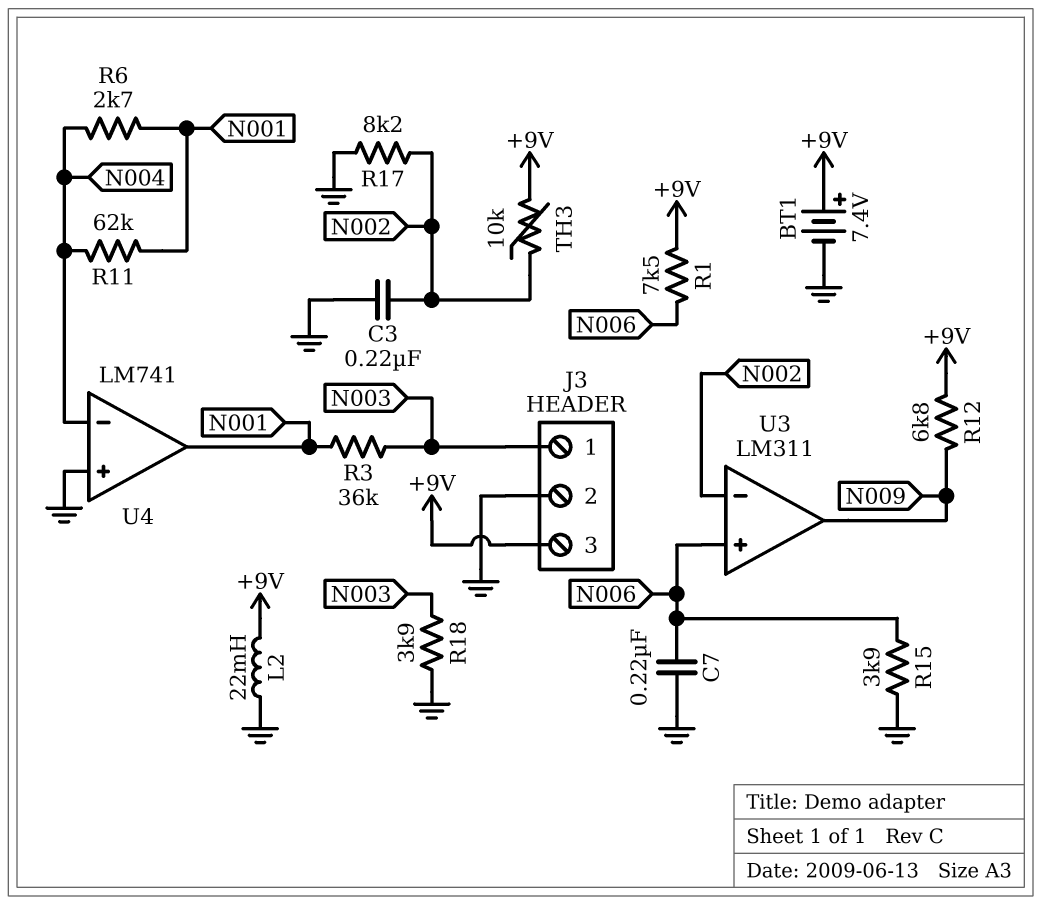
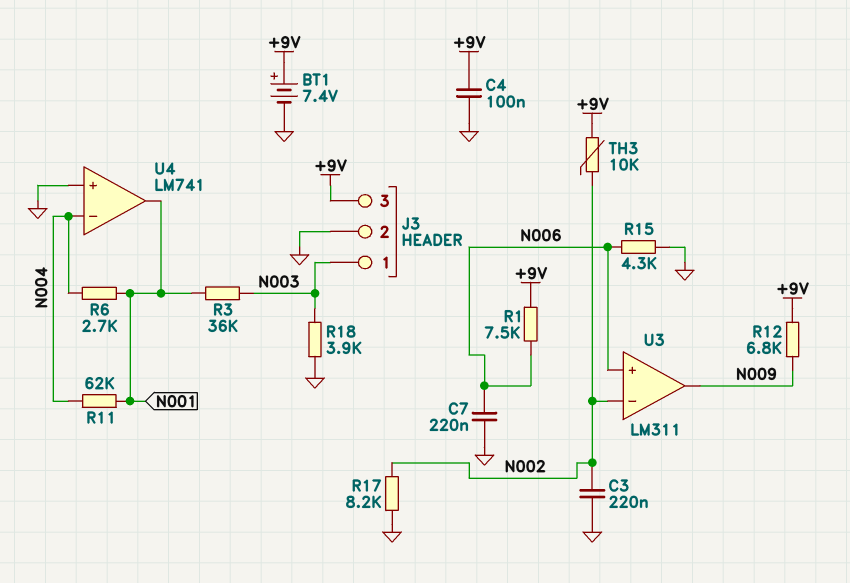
C4: none -> 100nF (+9V, GND)
L2: 22mH (+9V, GND) -> none
R15: 3.9k (GND, N006) -> 4.3k (GND, N006)

